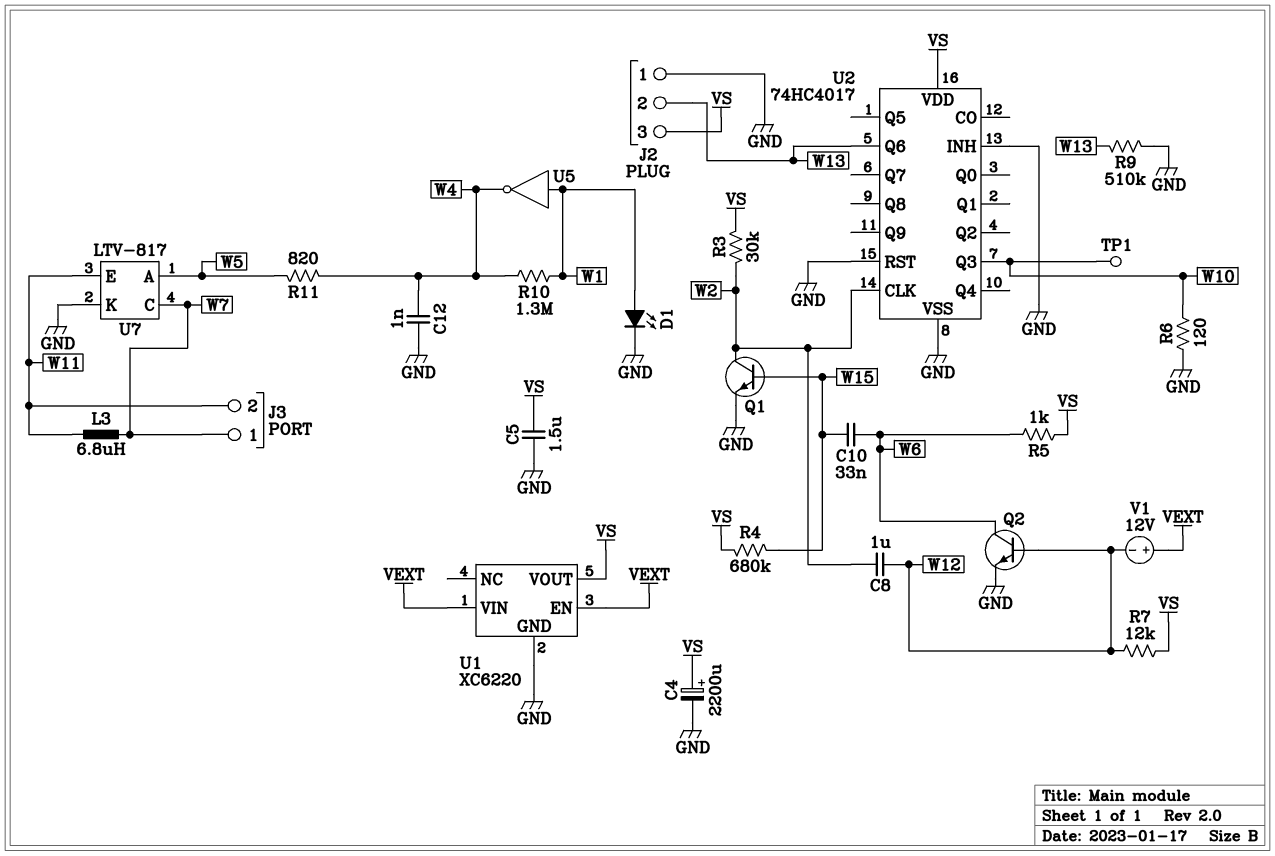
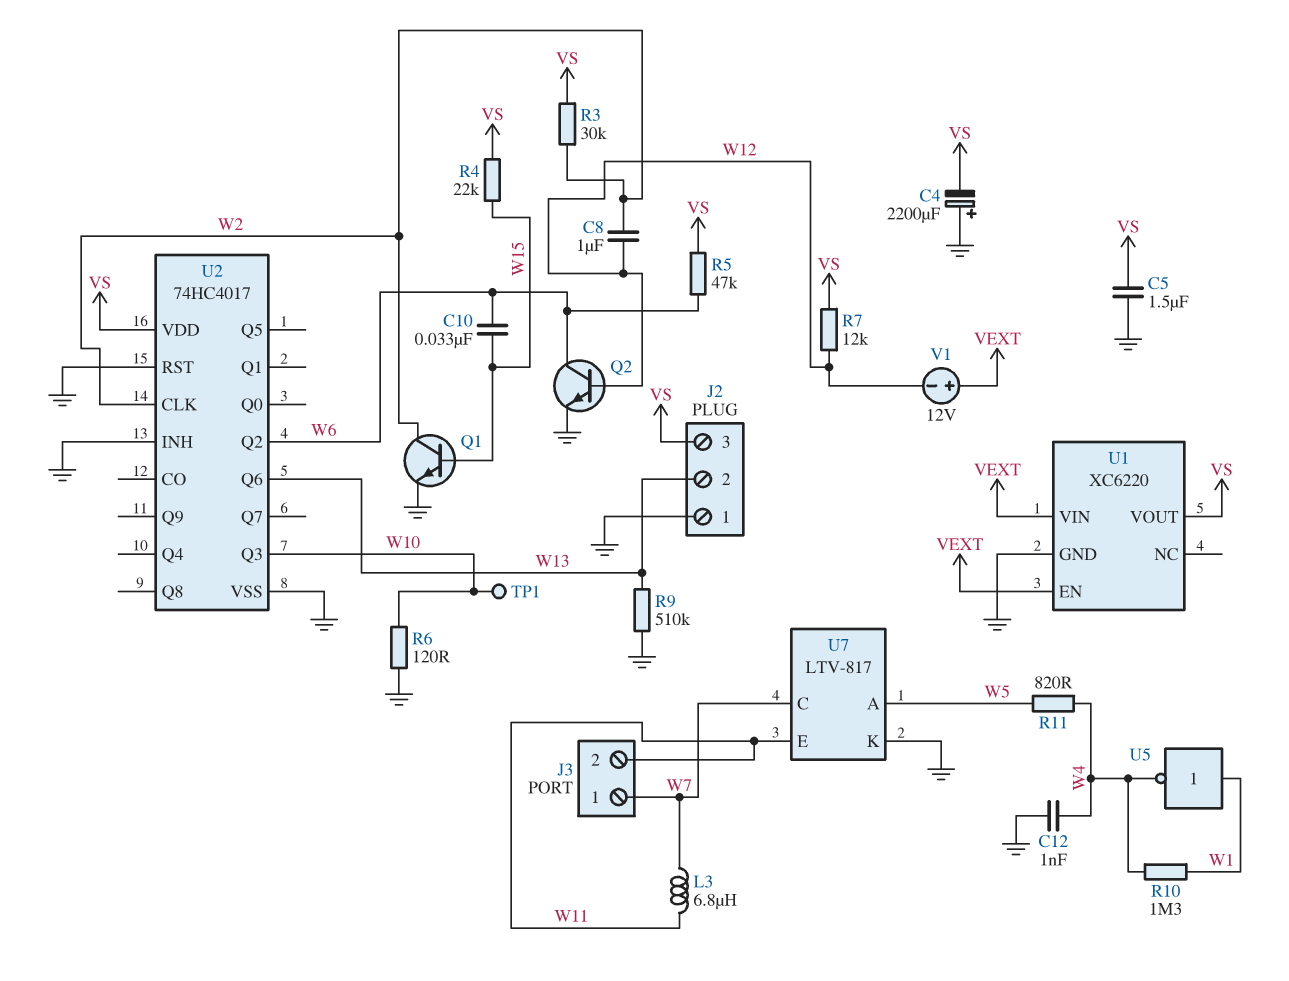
C4: 2200uF (plus VS, minus GND) -> 2200uF (plus GND, minus VS)
D1: LED (A W1, K GND) -> none
R4: 680k (VS, W15) -> 22k (VS, W15)
R5: 1k (VS, W6) -> 47k (VS, W6)
U2 pin Q2: none -> W6

